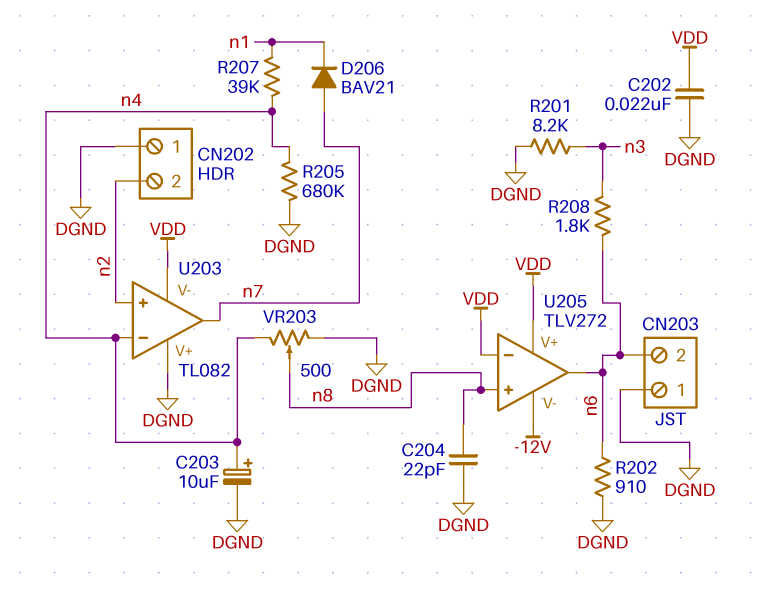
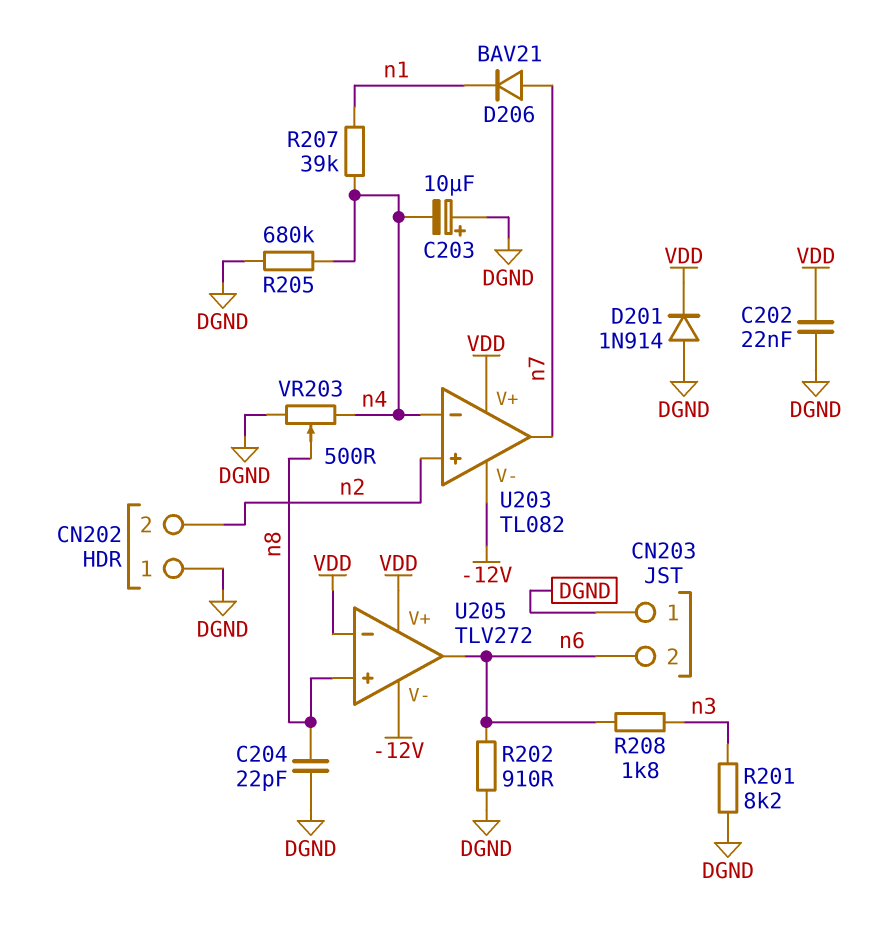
C203: 10uF (plus n4, minus DGND) -> 10uF (plus DGND, minus n4)
D201: none -> diode 1N914 (A DGND, K VDD)
U203 pin V+: DGND -> VDD
U203 pin V-: VDD -> -12V

